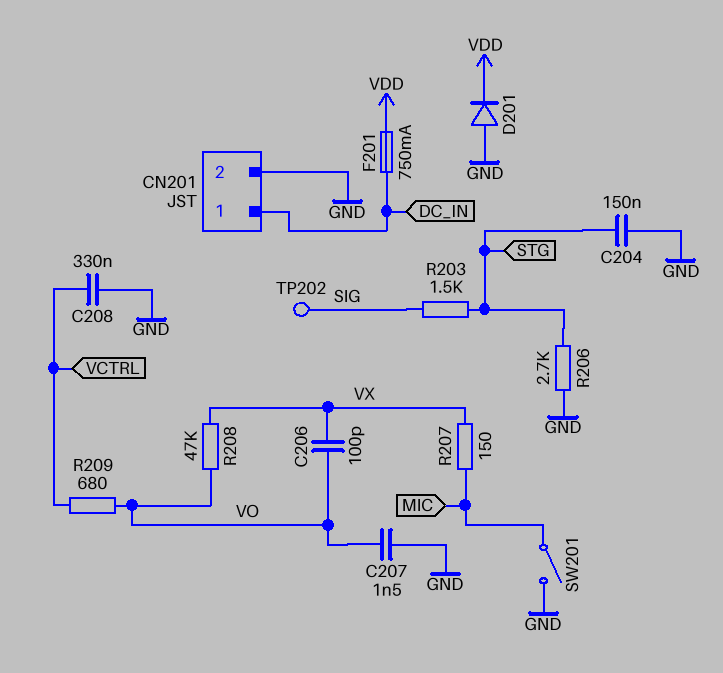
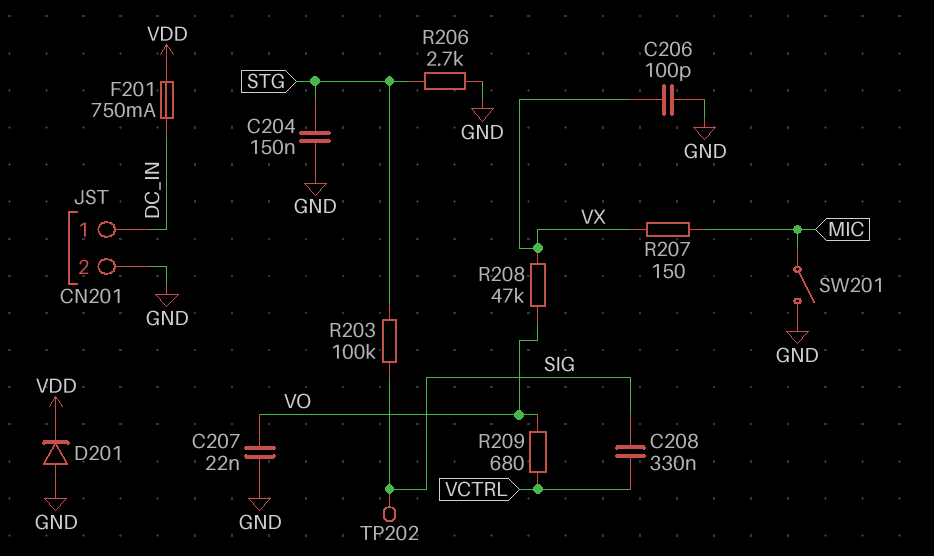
C206: 100pF (VO, VX) -> 100pF (GND, VX)
C207: 1.5nF (GND, VO) -> 22nF (GND, VO)
C208: 330nF (GND, VCTRL) -> 330nF (SIG, VCTRL)
R203: 1.5k (SIG, STG) -> 100k (SIG, STG)

